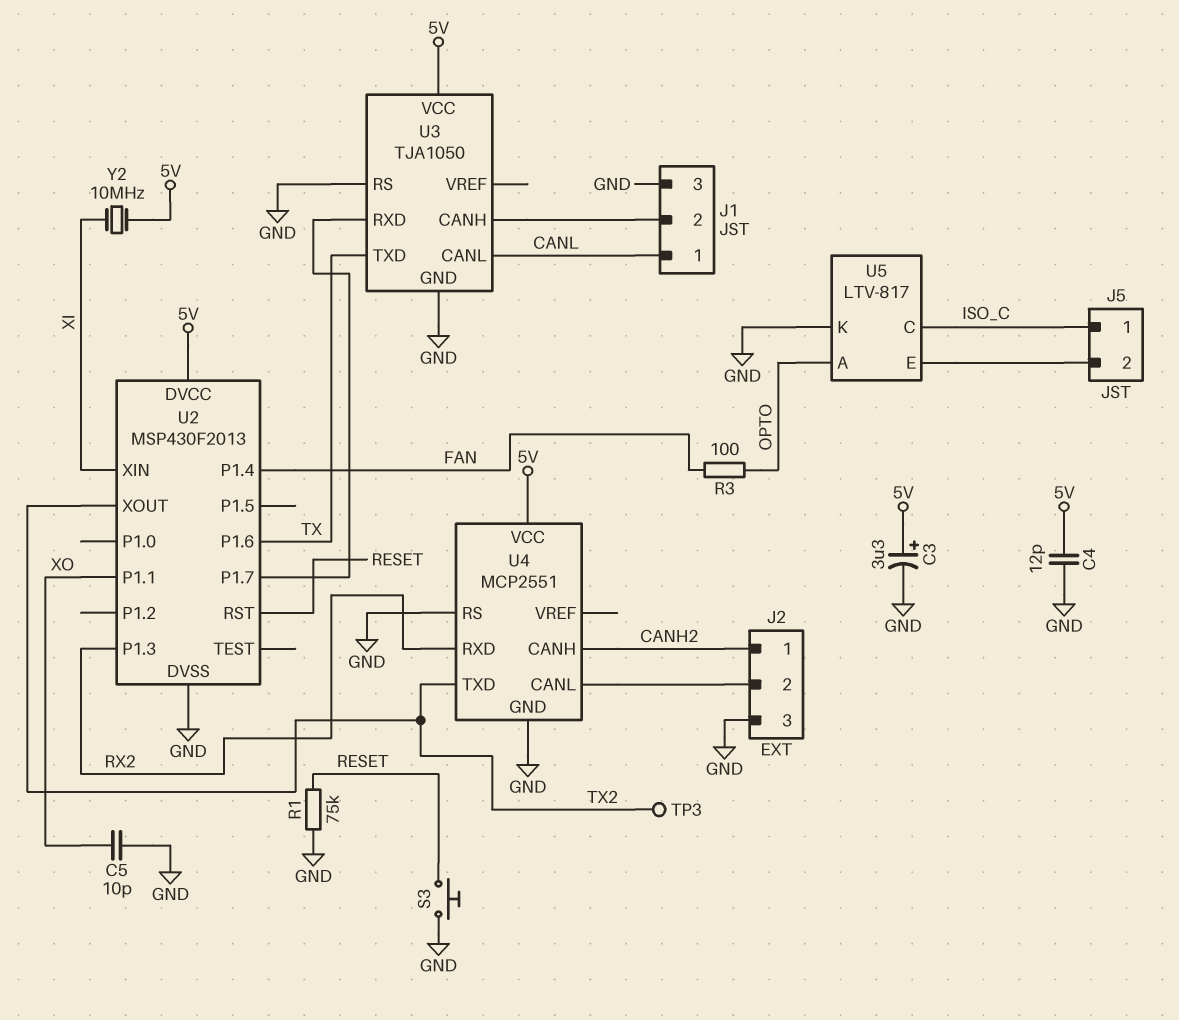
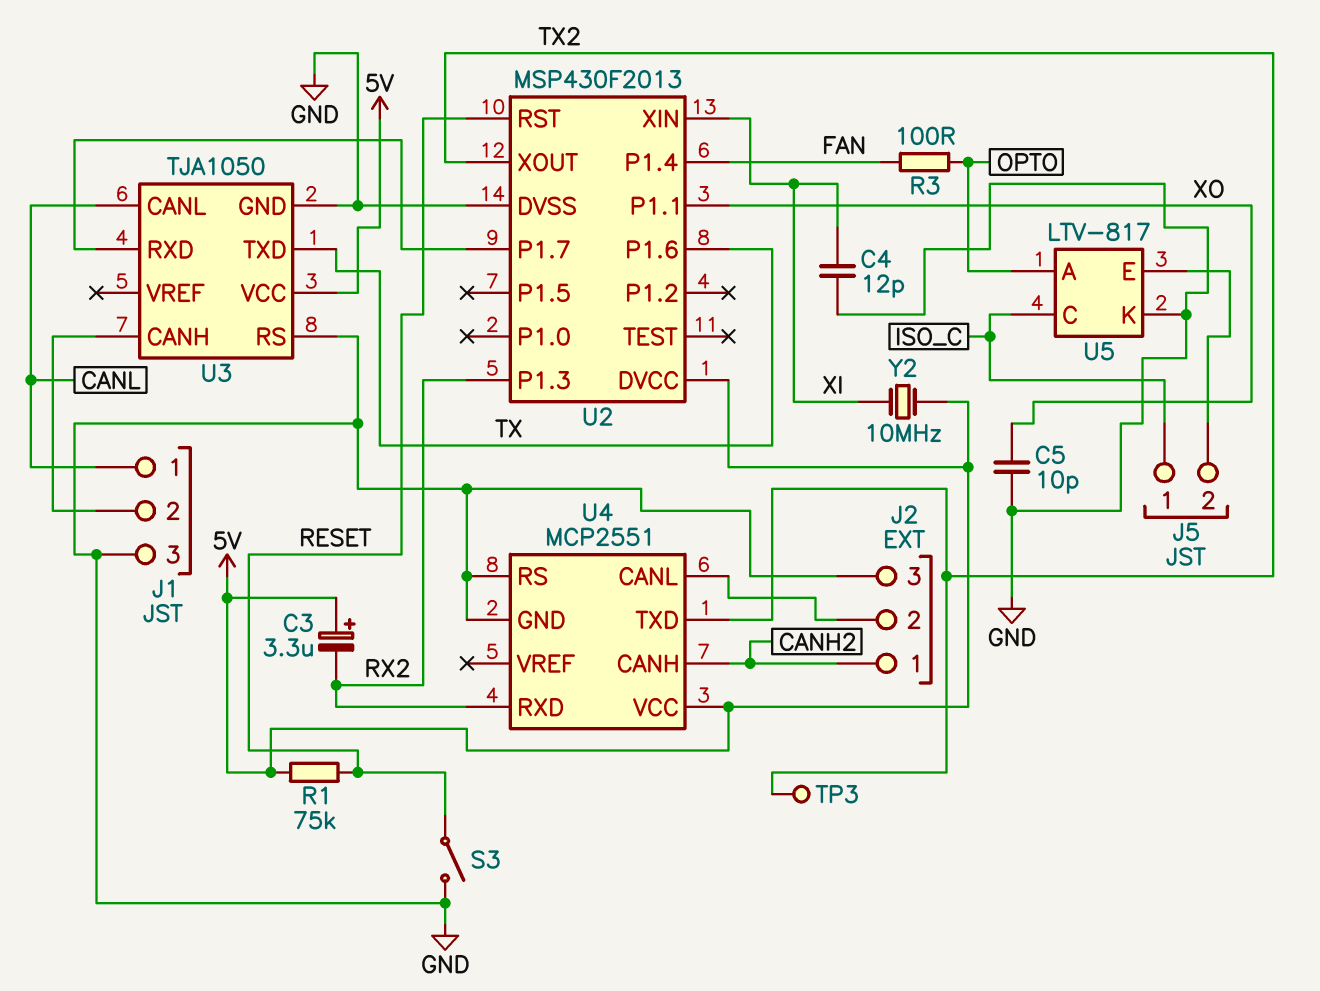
C3: 3.3uF (plus 5V, minus GND) -> 3.3uF (plus 5V, minus RX2)
C4: 12pF (5V, GND) -> 12pF (GND, XI)
R1: 75k (GND, RESET) -> 75k (5V, RESET)
S3: button (GND, RESET) -> switch (GND, RESET)

